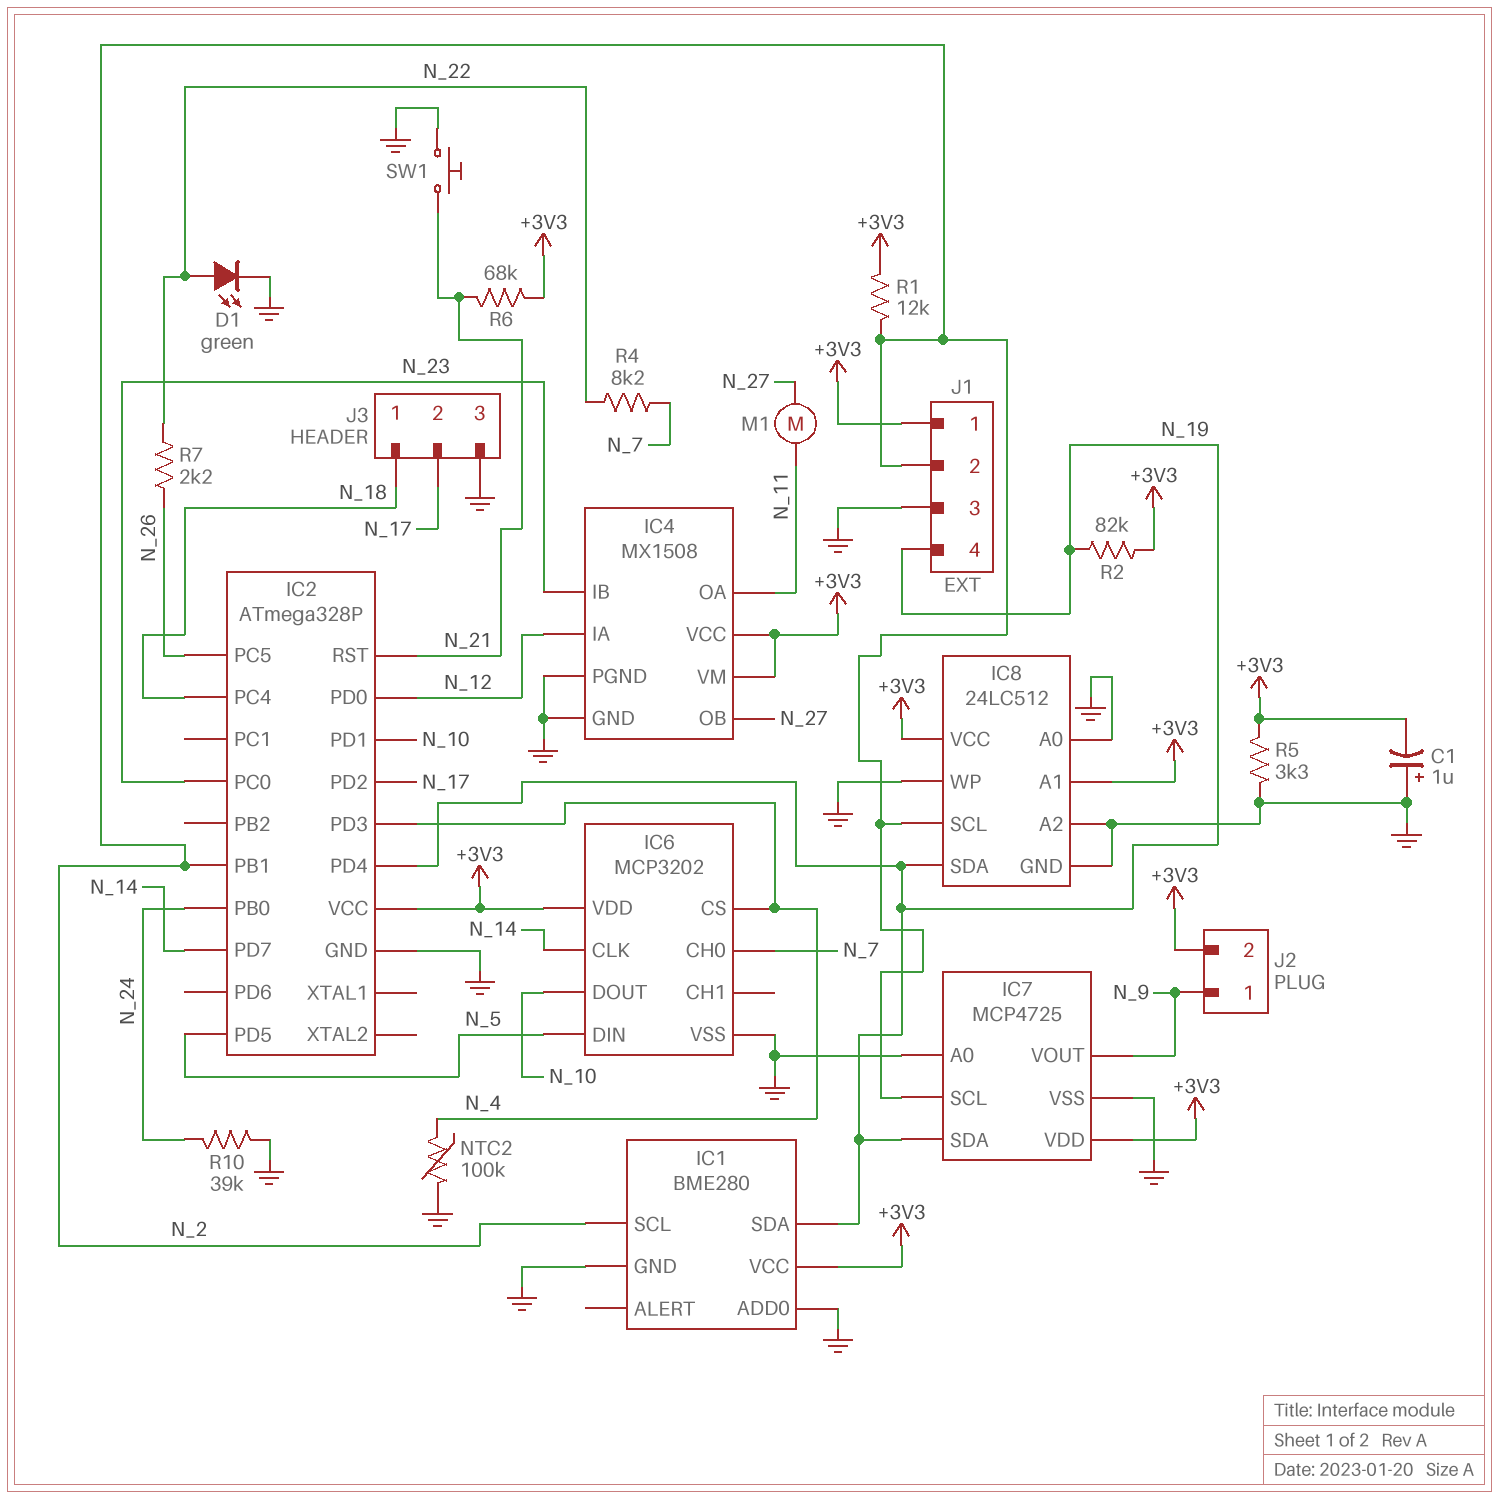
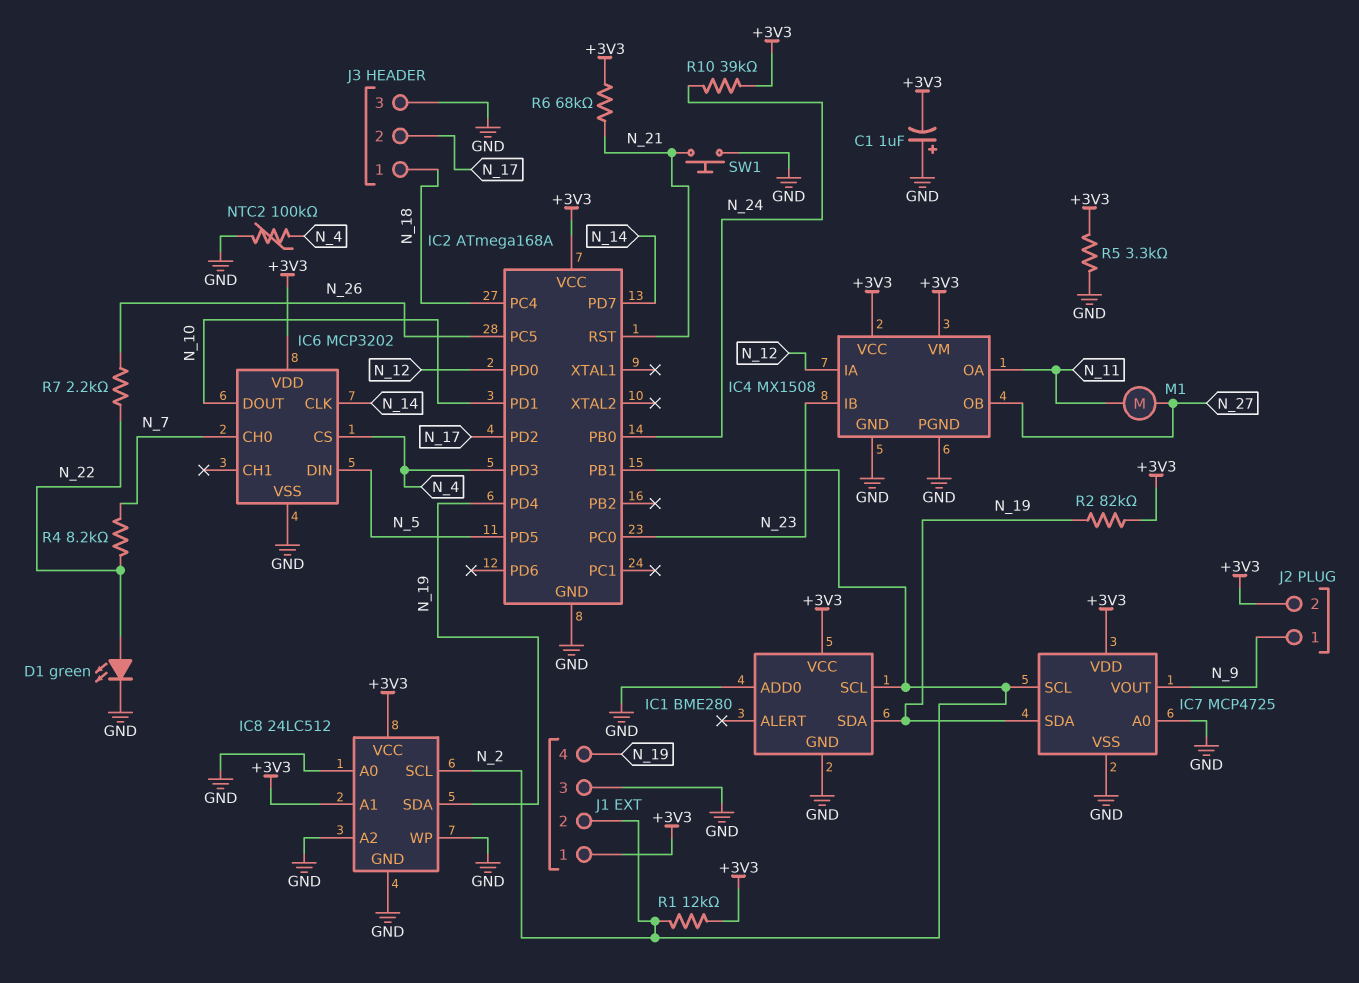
IC2: ATmega328P -> ATmega168A
R10: 39k (GND, N_24) -> 39k (+3V3, N_24)

